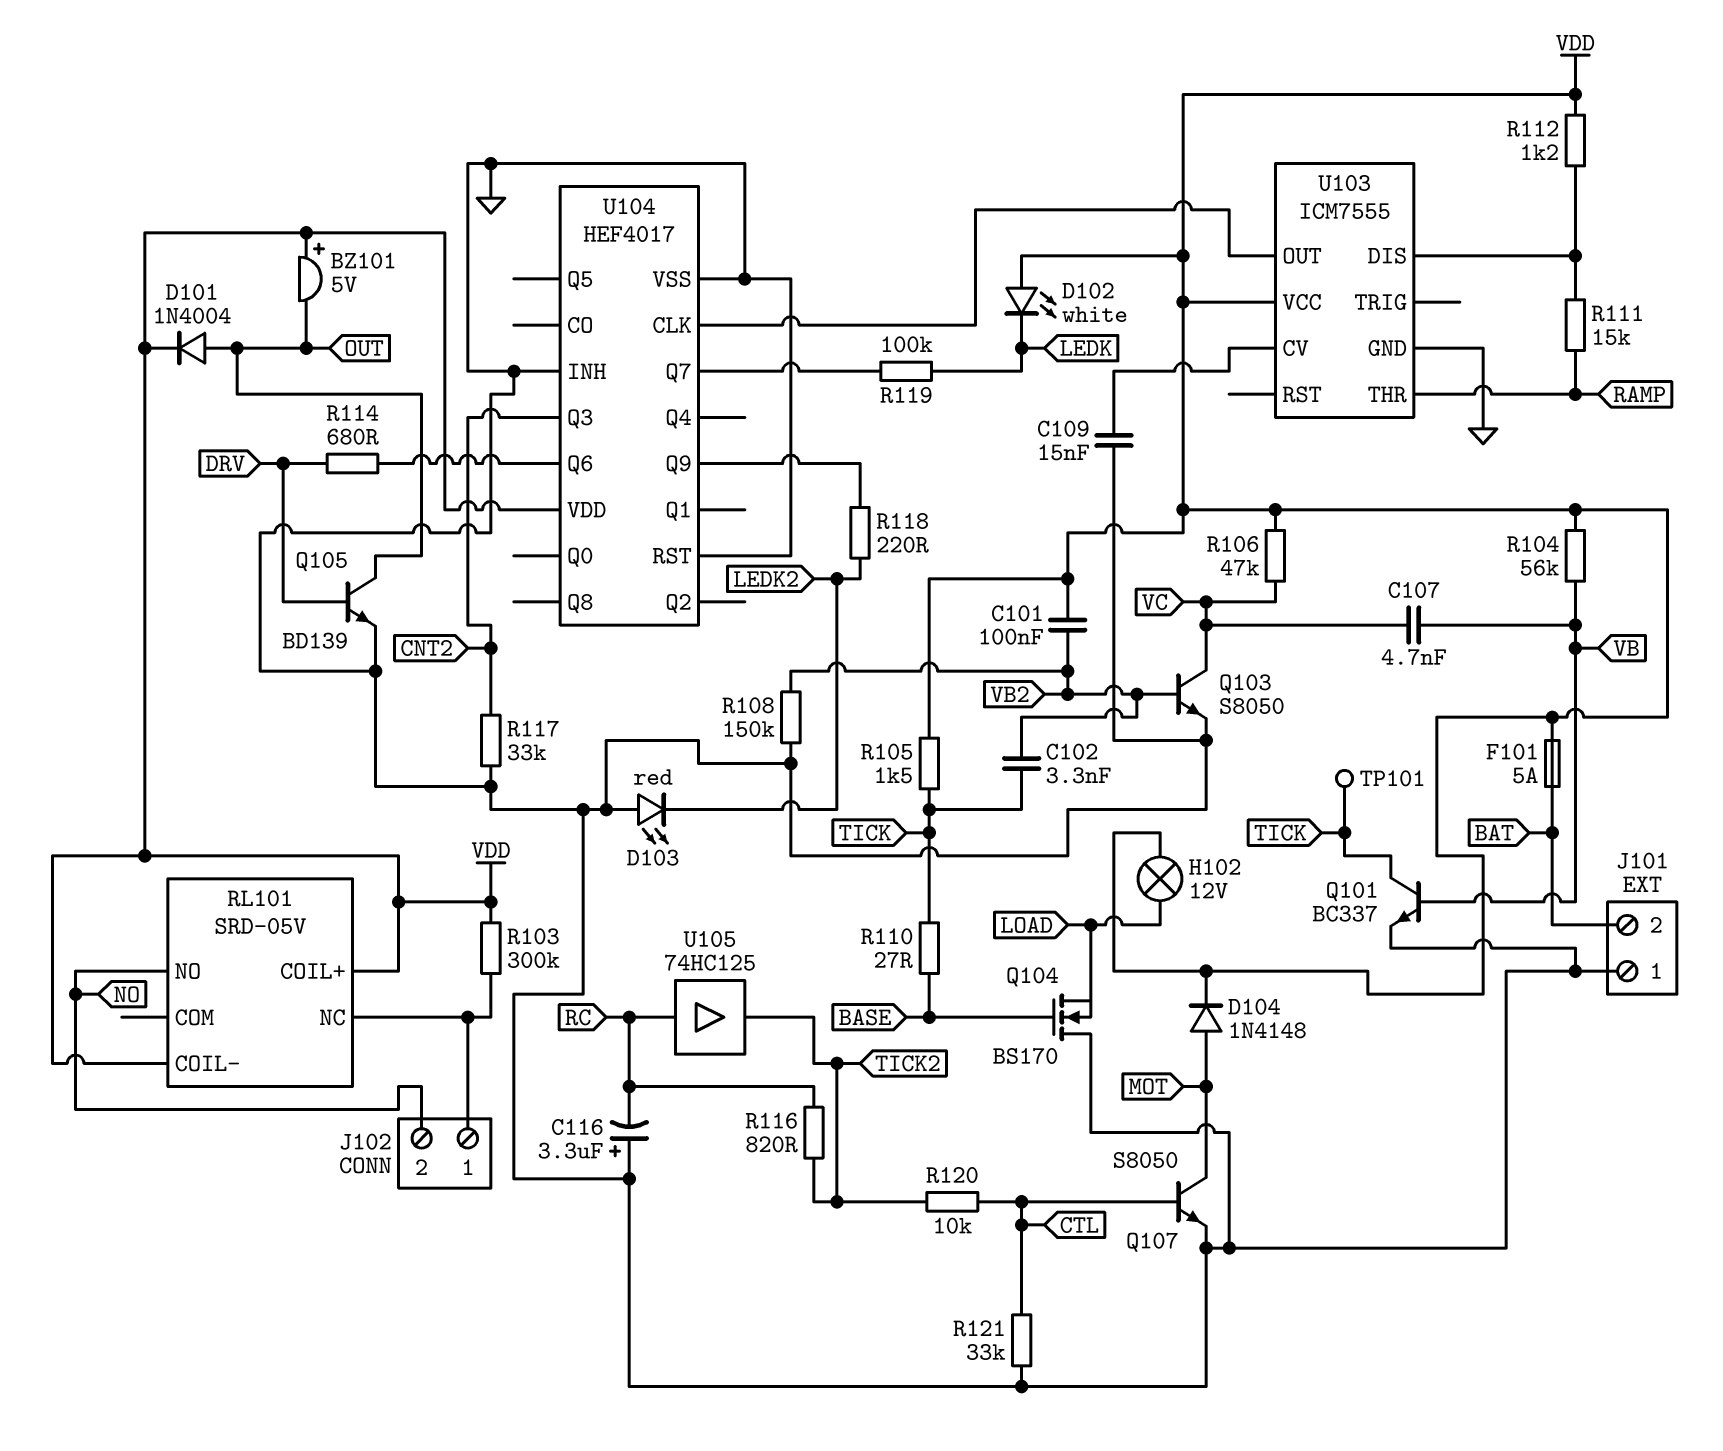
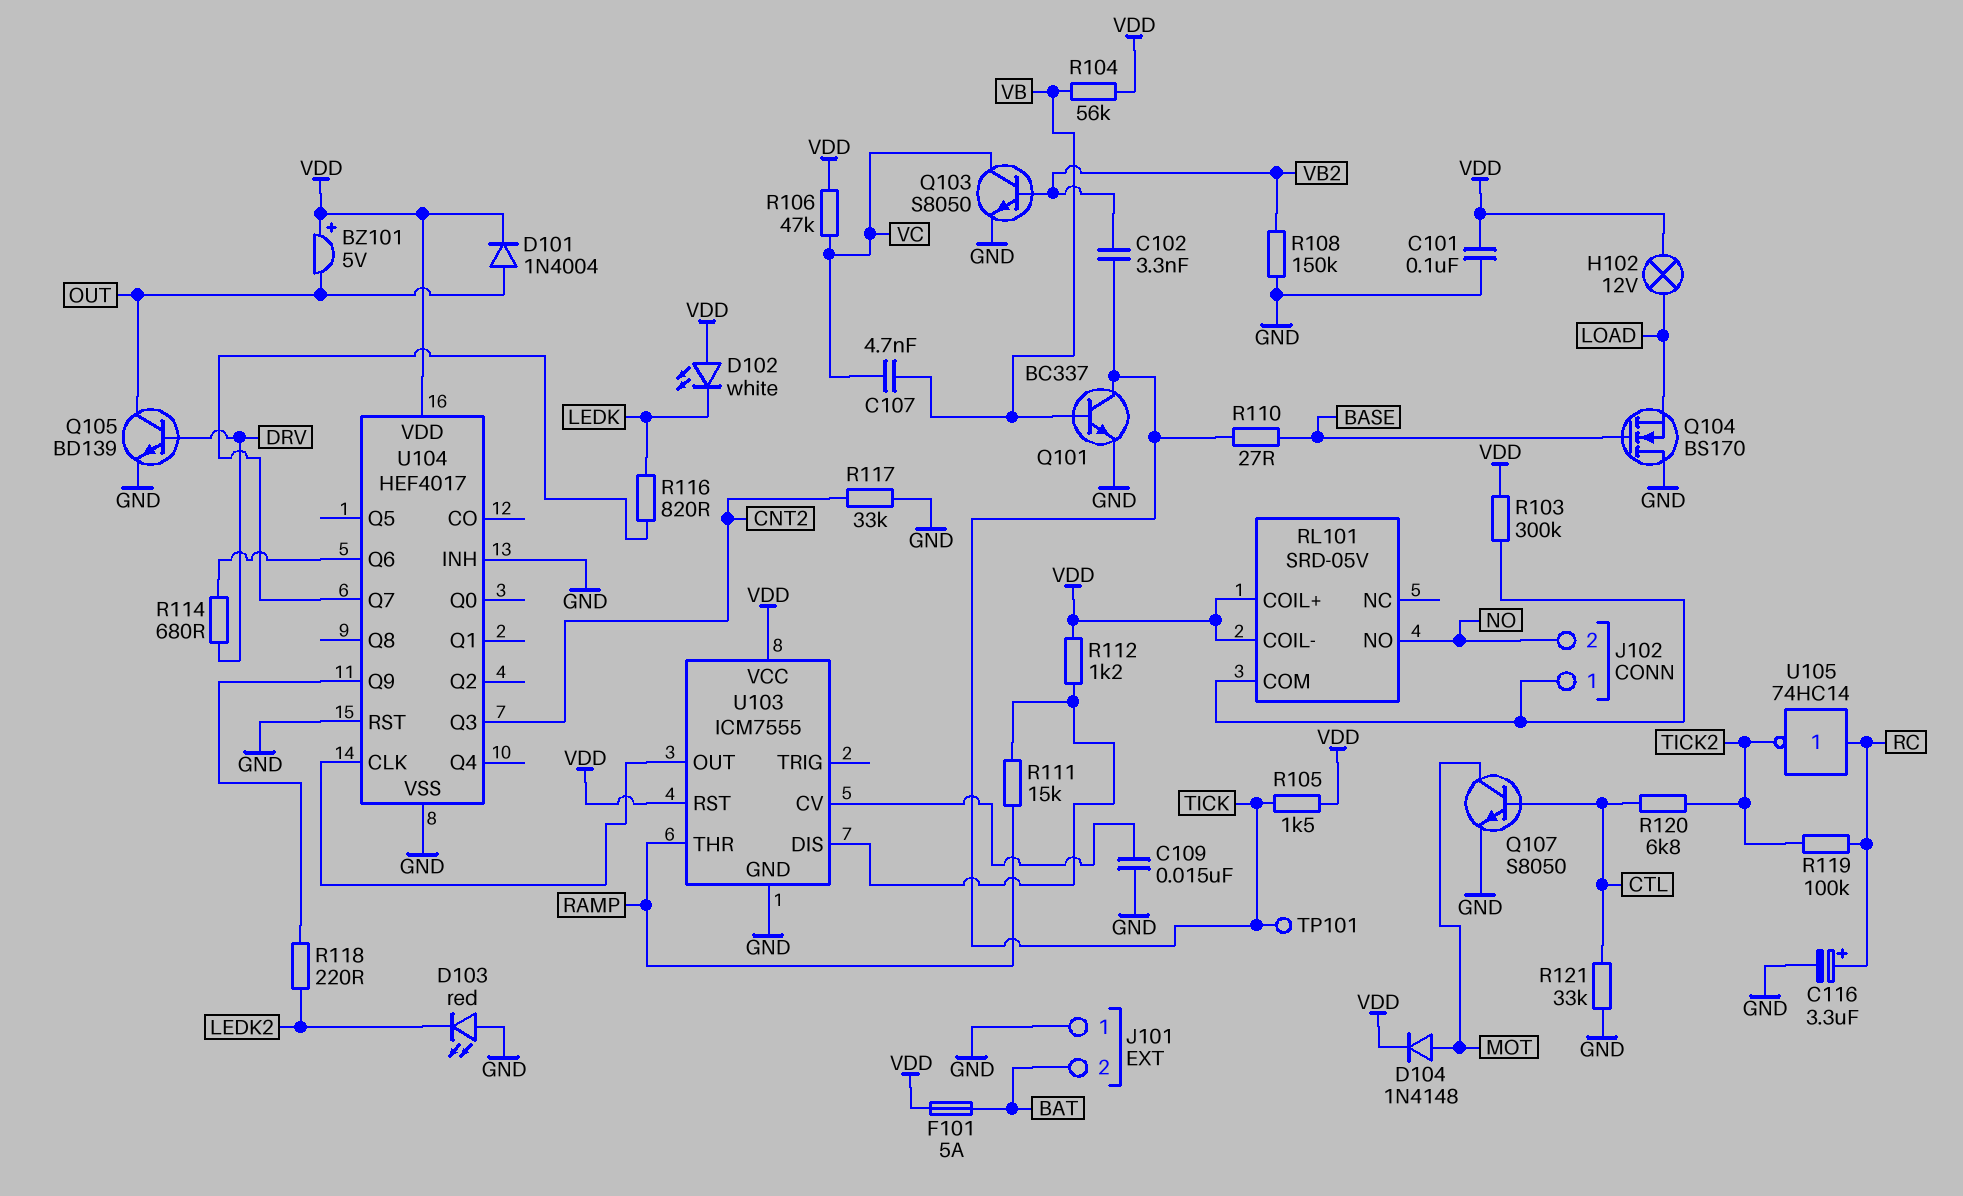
C101: 100nF (VB2, VDD) -> 100nF (GND, VDD)
C116: 3.3uF (plus GND, minus RC) -> 3.3uF (plus RC, minus GND)
R116: 820 (RC, TICK2) -> 820 (LEDK, U104/Q7)
R119: 100k (LEDK, U104/Q7) -> 100k (RC, TICK2)
R120: 10k (CTL, TICK2) -> 6.8k (CTL, TICK2)
RL101 pin COM: none -> J102/1
RL101 pin NC: J102/1 -> none
U103 pin RST: none -> VDD
U105: buffer 74HC125 (in RC, out TICK2) -> NOT 74HC14 (in RC, out TICK2)

